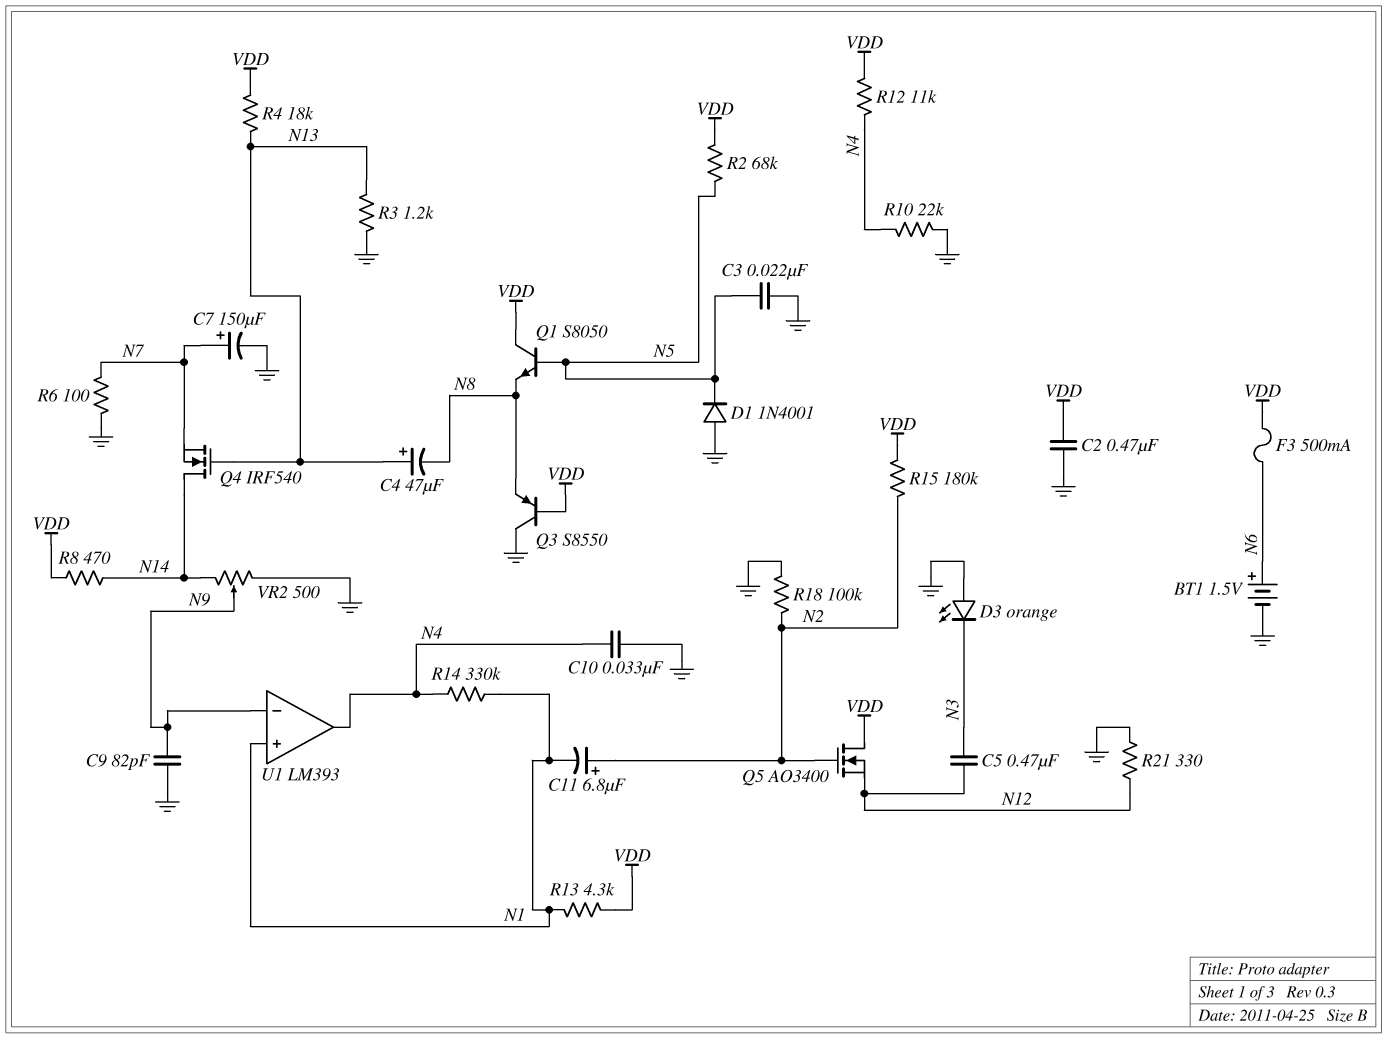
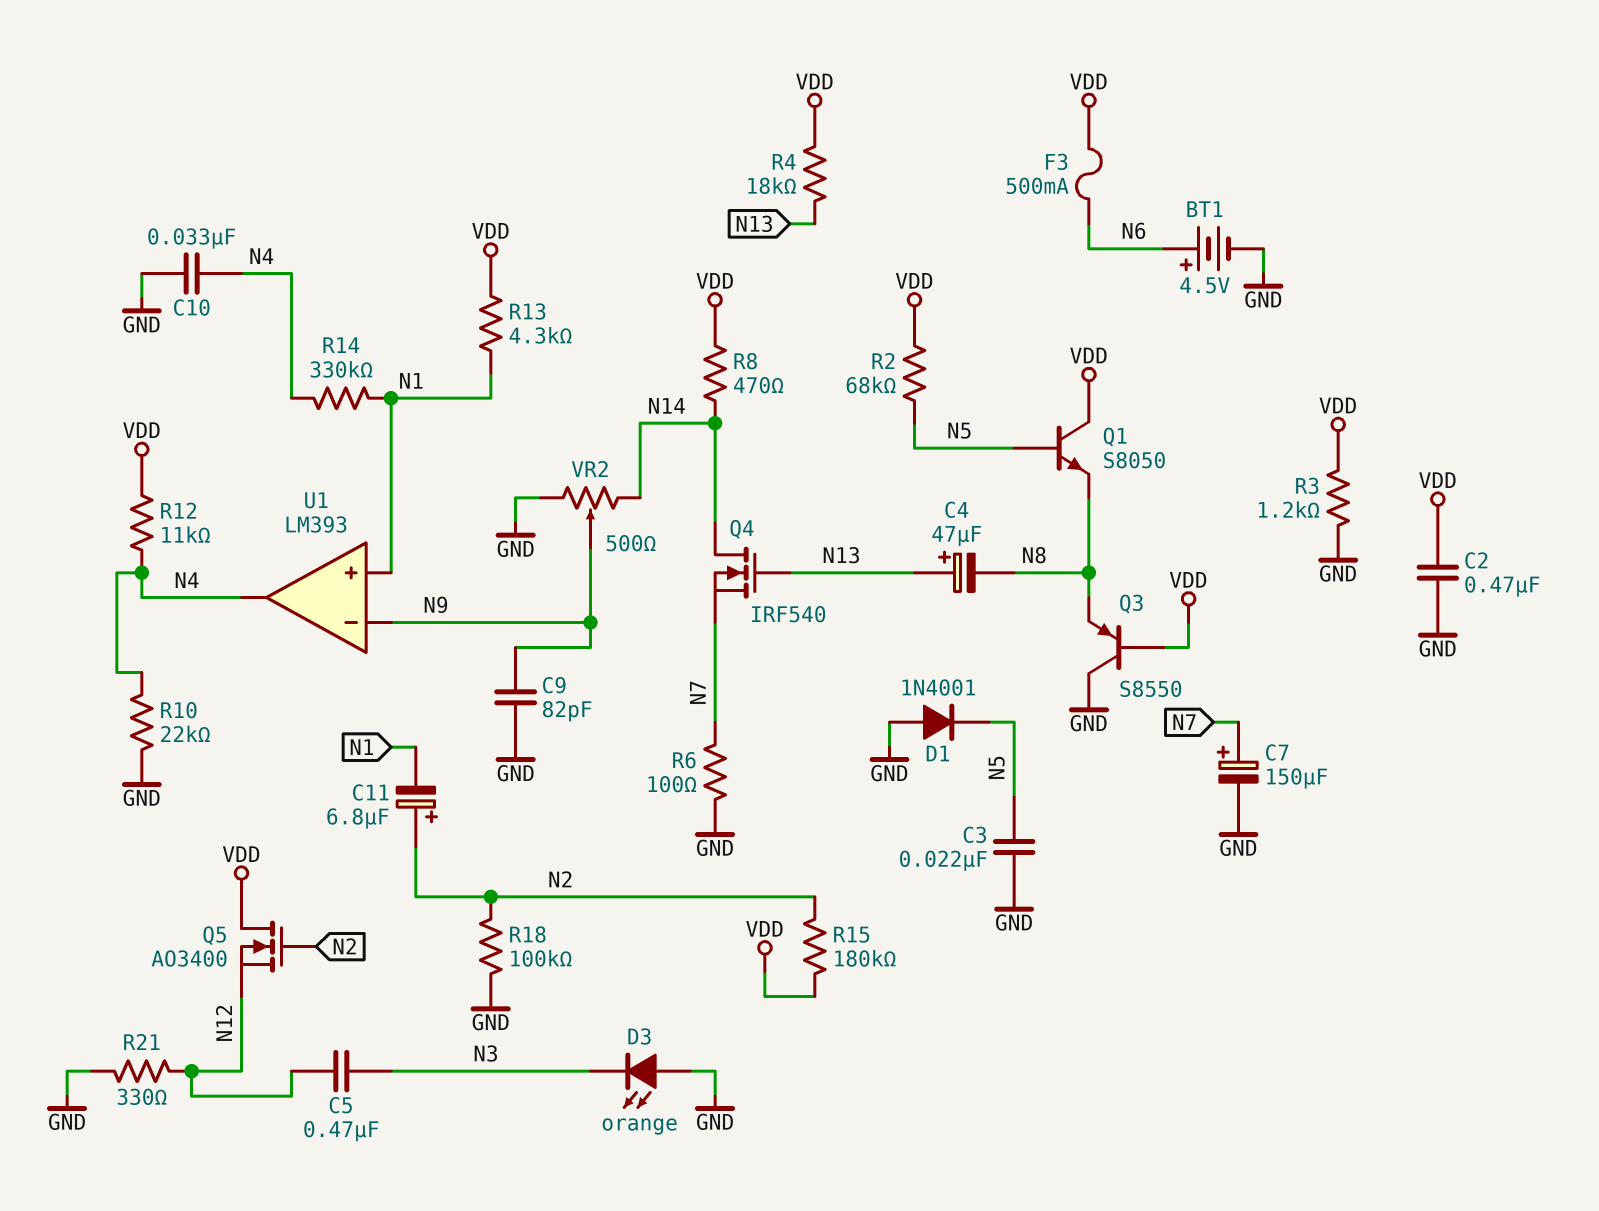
BT1: 1.5V (plus N6, minus GND) -> 4.5V (plus N6, minus GND)
R3: 1.2k (GND, N13) -> 1.2k (GND, VDD)

